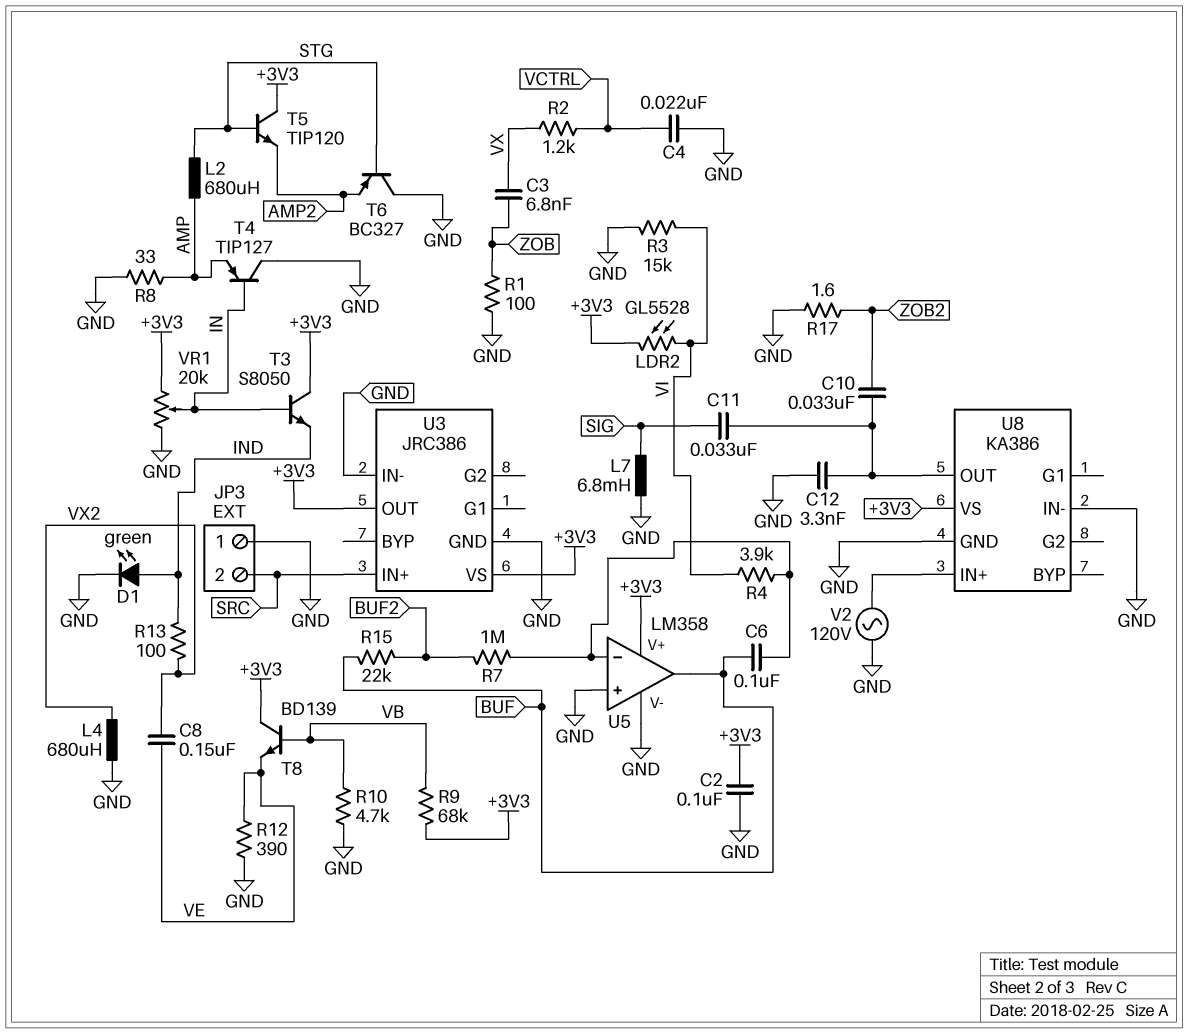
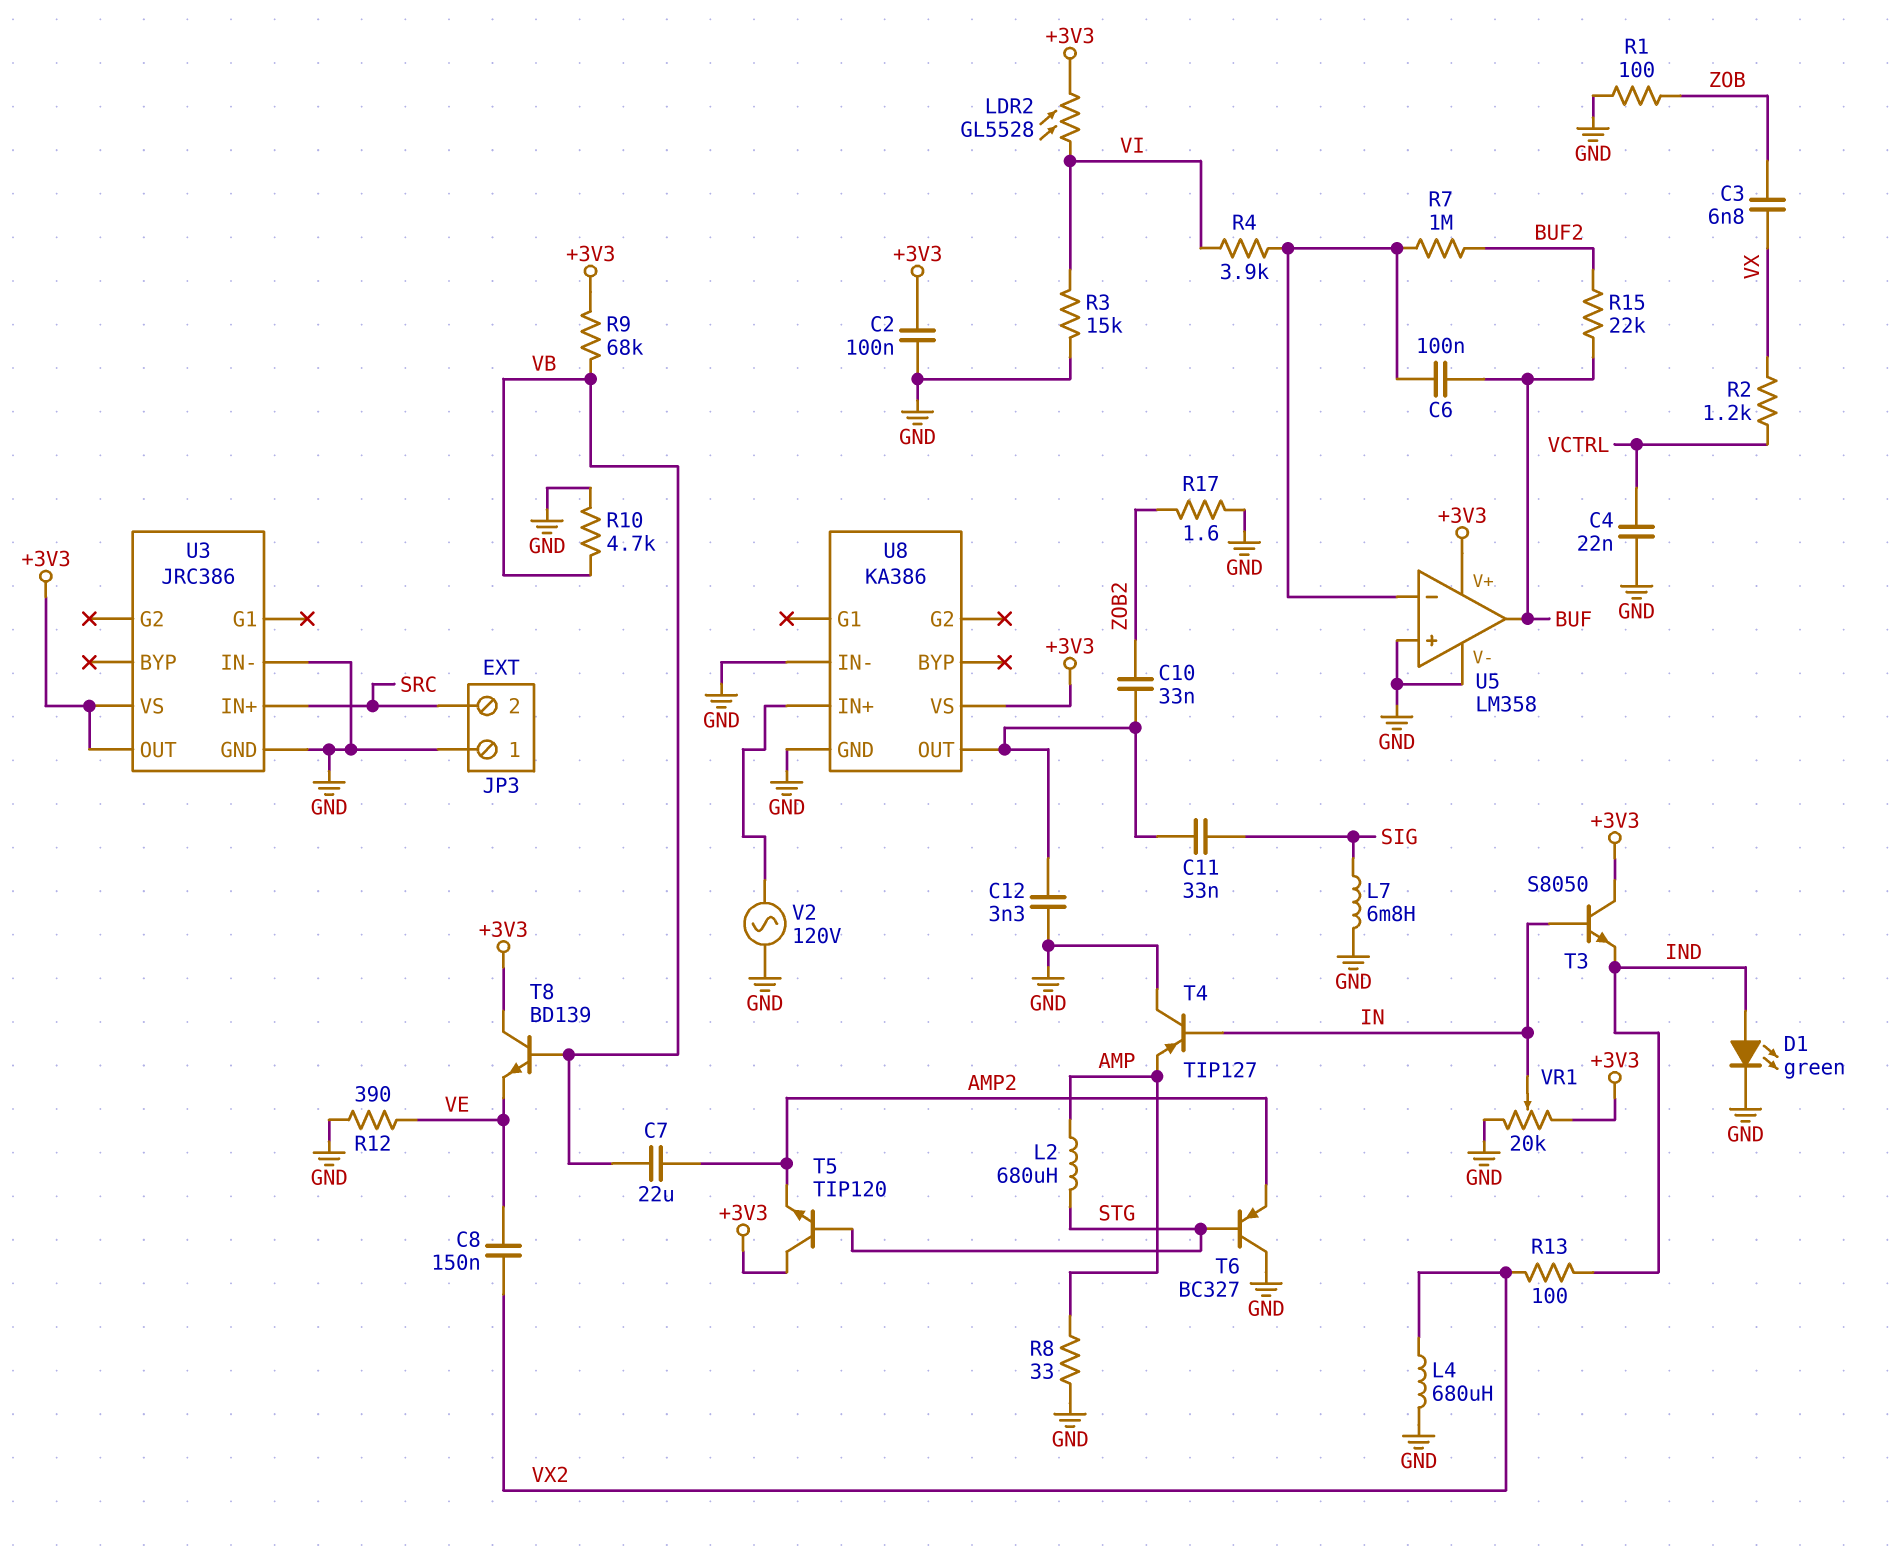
C7: none -> 22uF (AMP2, VB)

